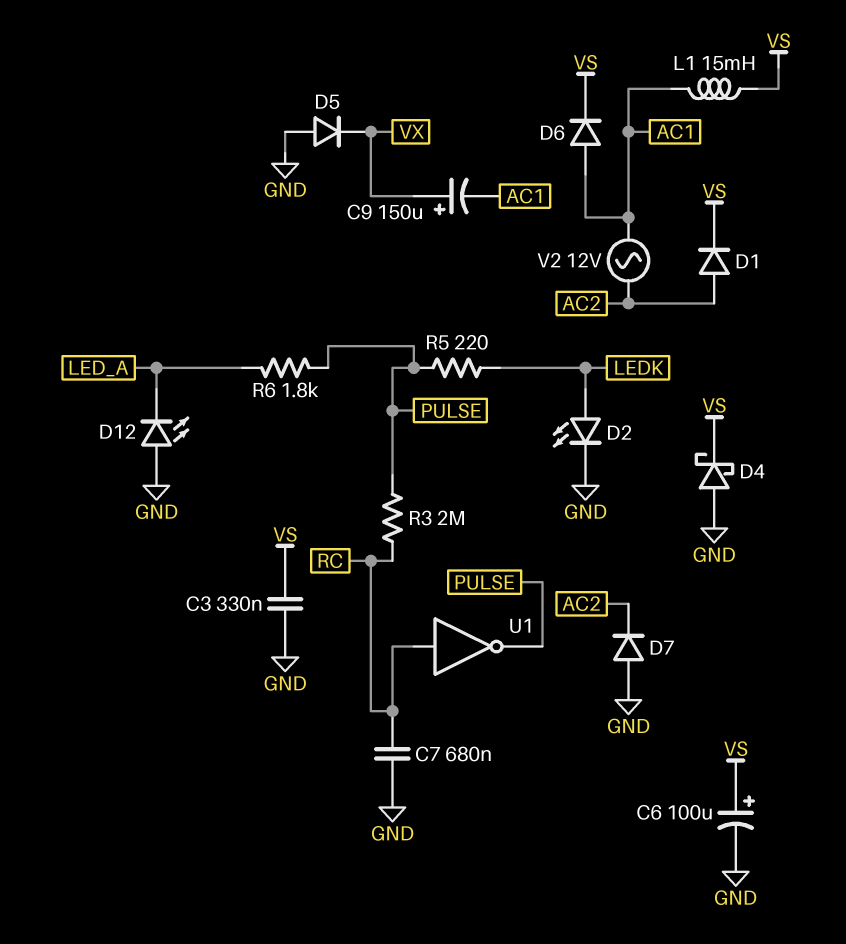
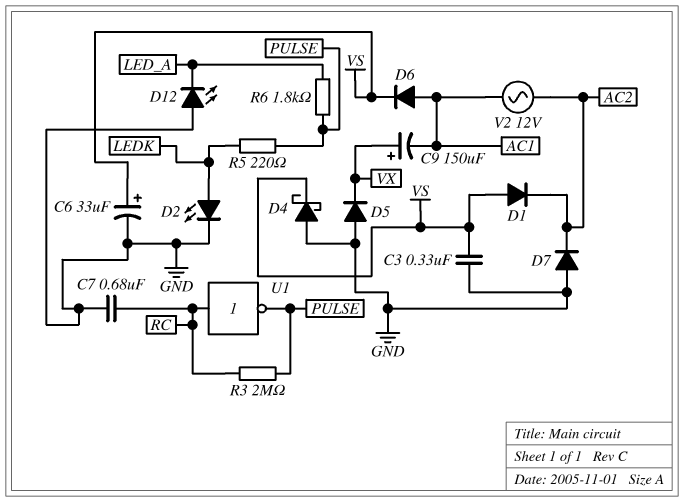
C6: 100uF (plus VS, minus GND) -> 33uF (plus VS, minus GND)
D1: diode (A AC2, K VS) -> diode (A VS, K AC2)
L1: 15mH (AC1, VS) -> none

